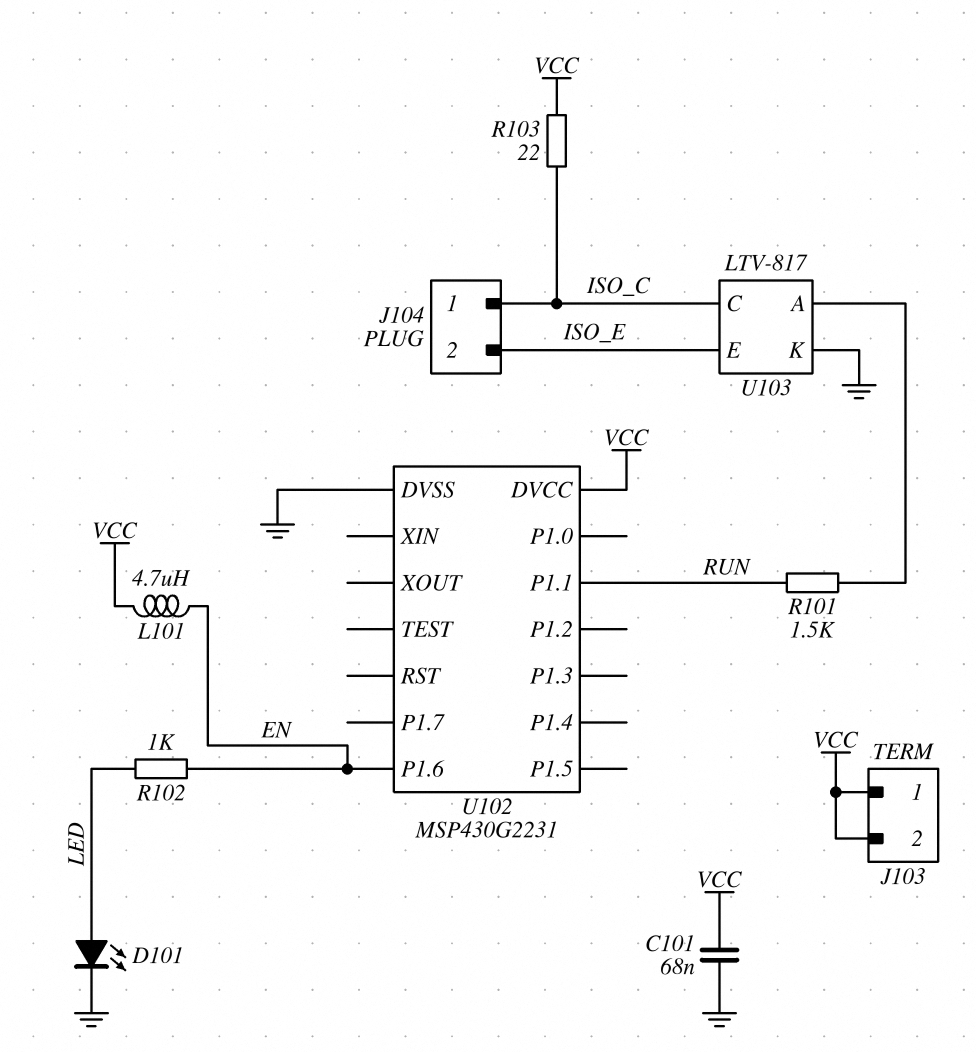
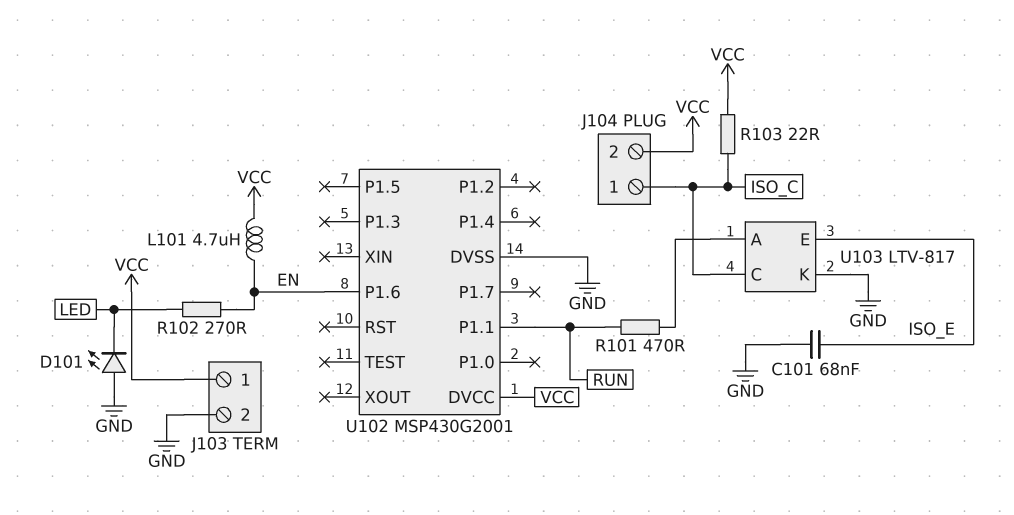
C101: 68nF (GND, VCC) -> 68nF (GND, ISO_E)
D101: LED (A LED, K GND) -> LED (A GND, K LED)
J103 pin 2: VCC -> GND
J104 pin 2: ISO_E -> VCC
R101: 1.5k (RUN, U103/A) -> 470 (RUN, U103/A)
R102: 1k (EN, LED) -> 270 (EN, LED)
U102: MSP430G2231 -> MSP430G2001

